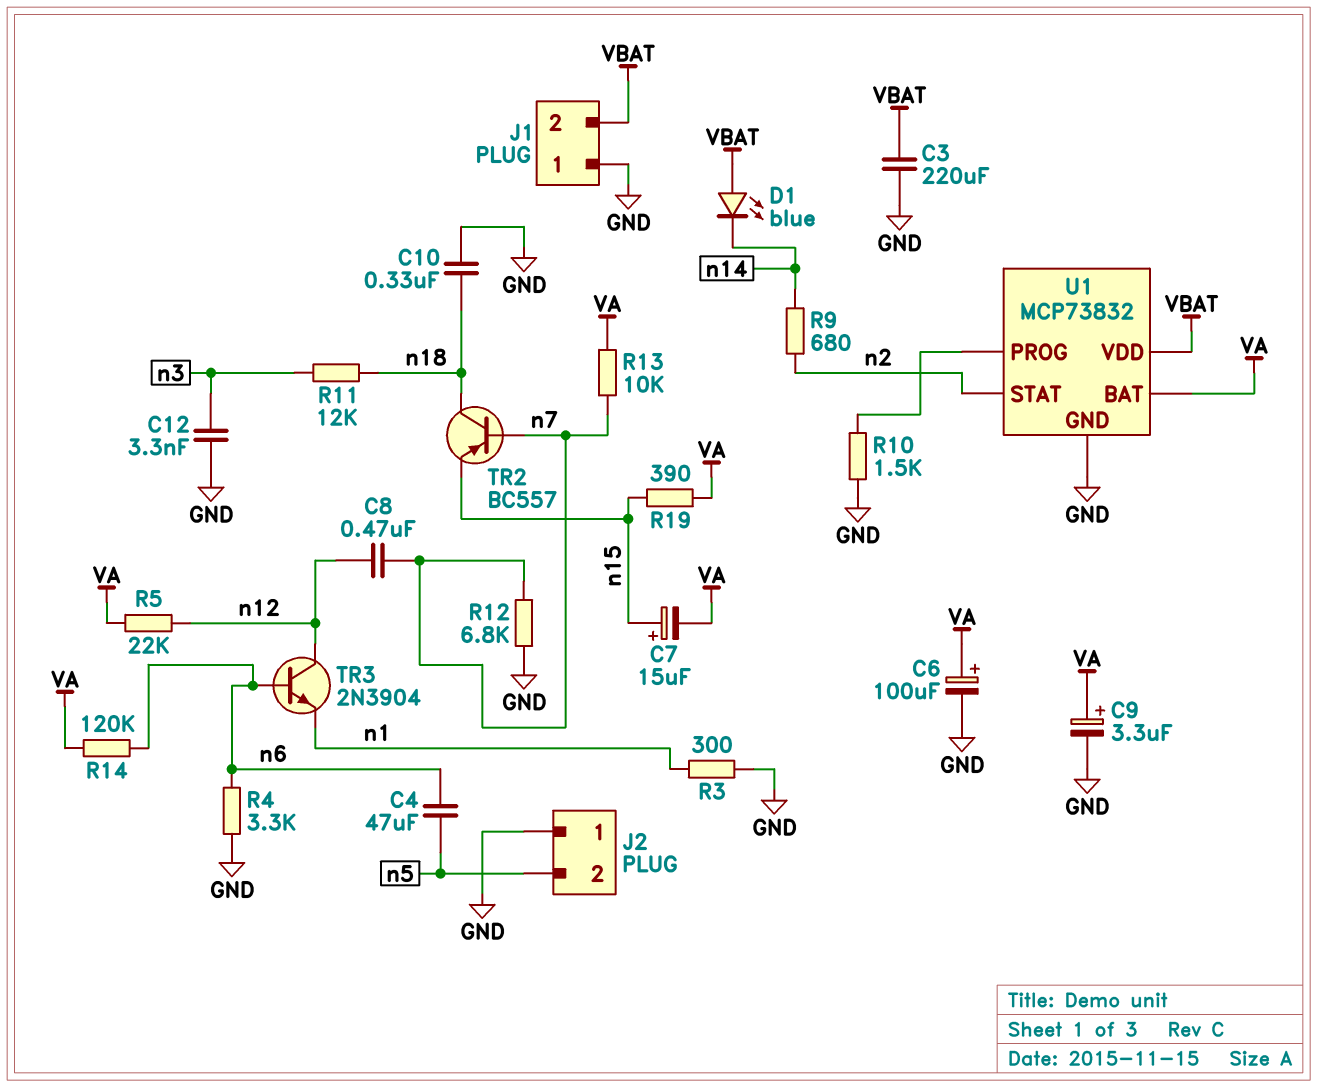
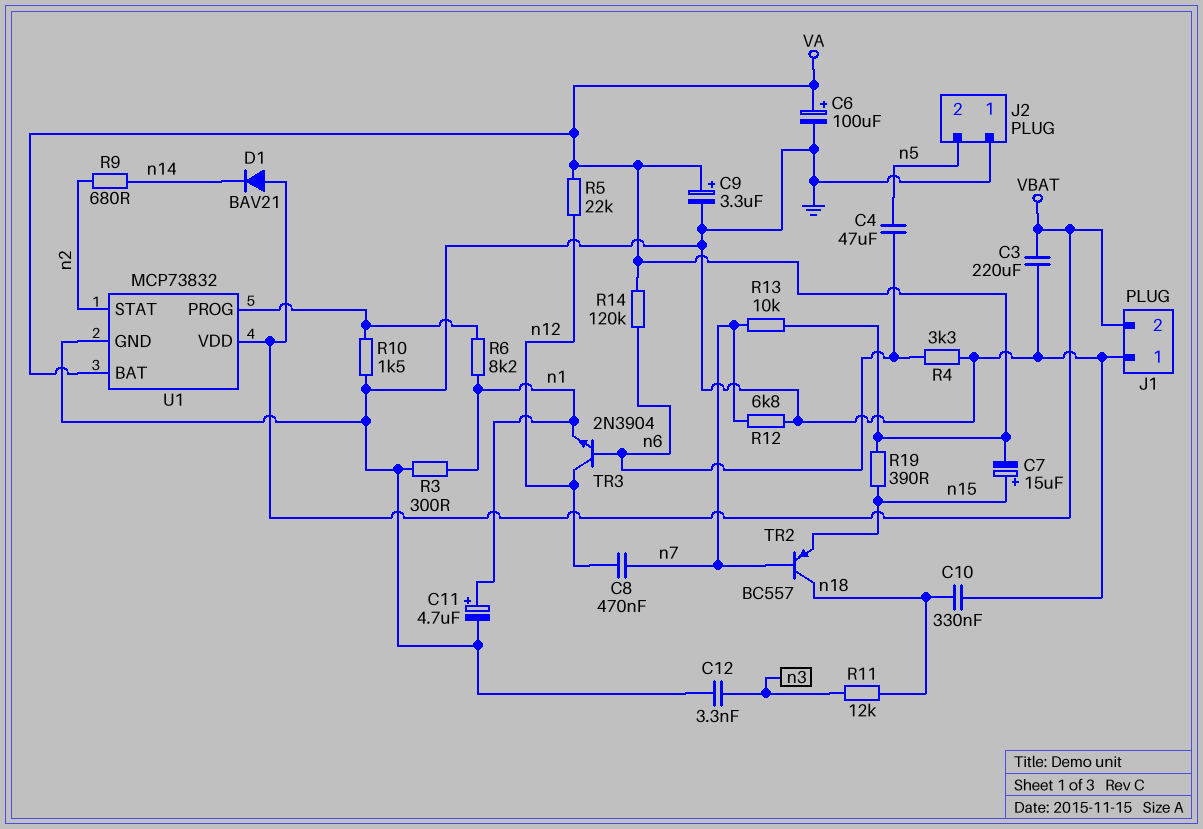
C11: none -> 4.7uF (plus n1, minus GND)
D1: LED blue (A VBAT, K n14) -> diode BAV21 (A VBAT, K n14)
R6: none -> 8.2k (U1/PROG, n1)

